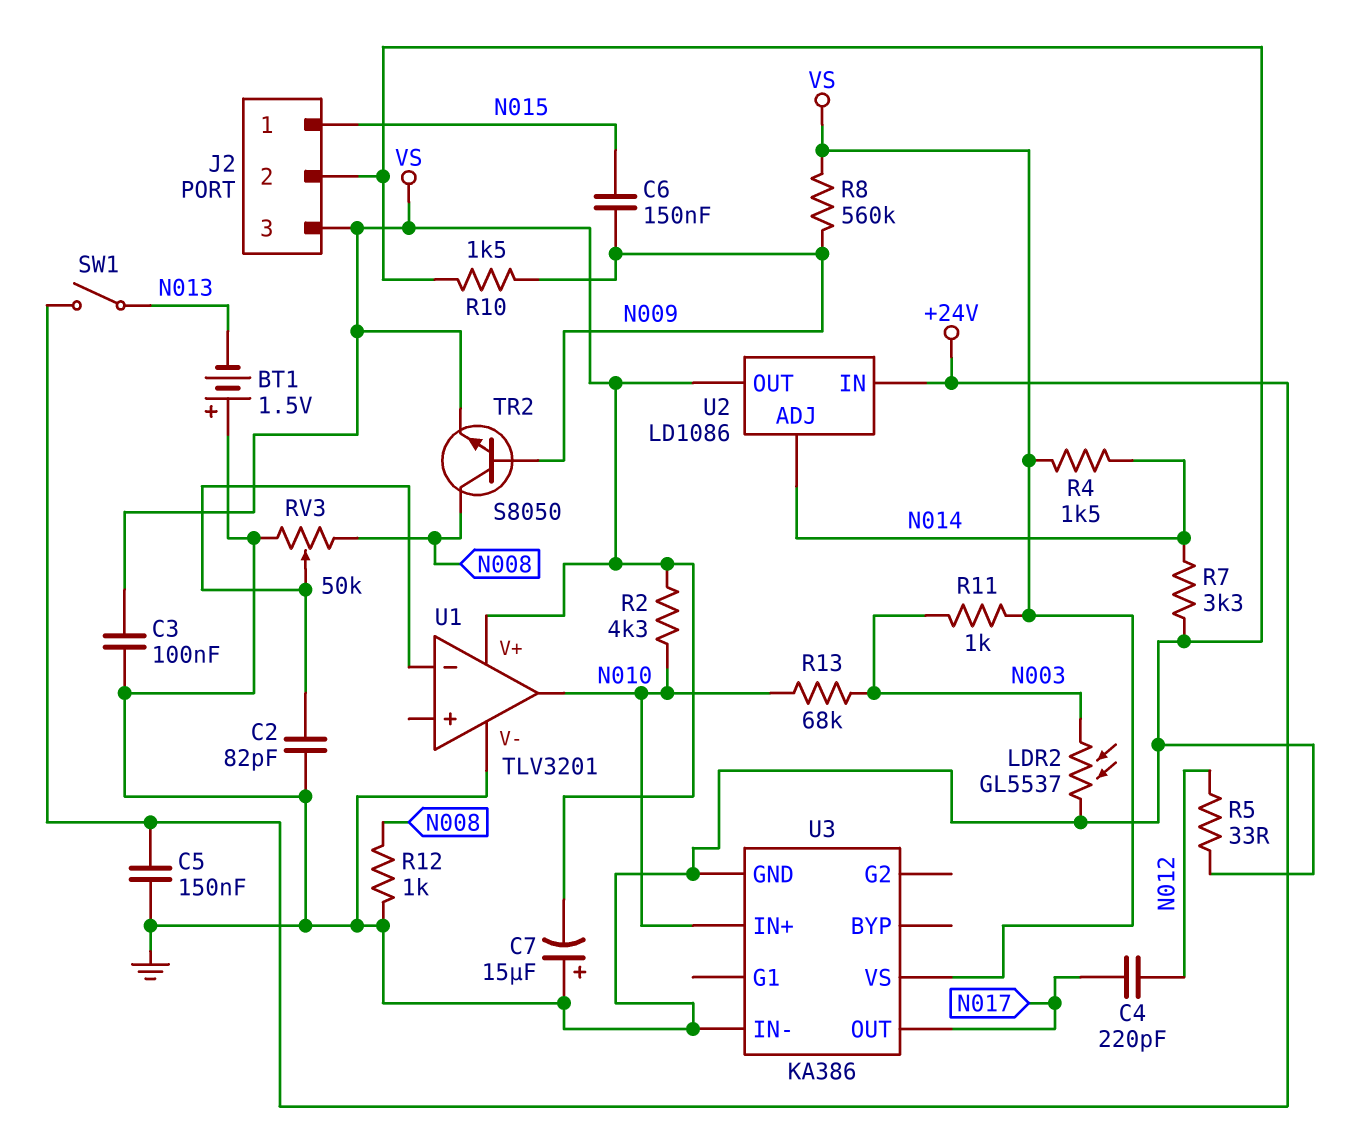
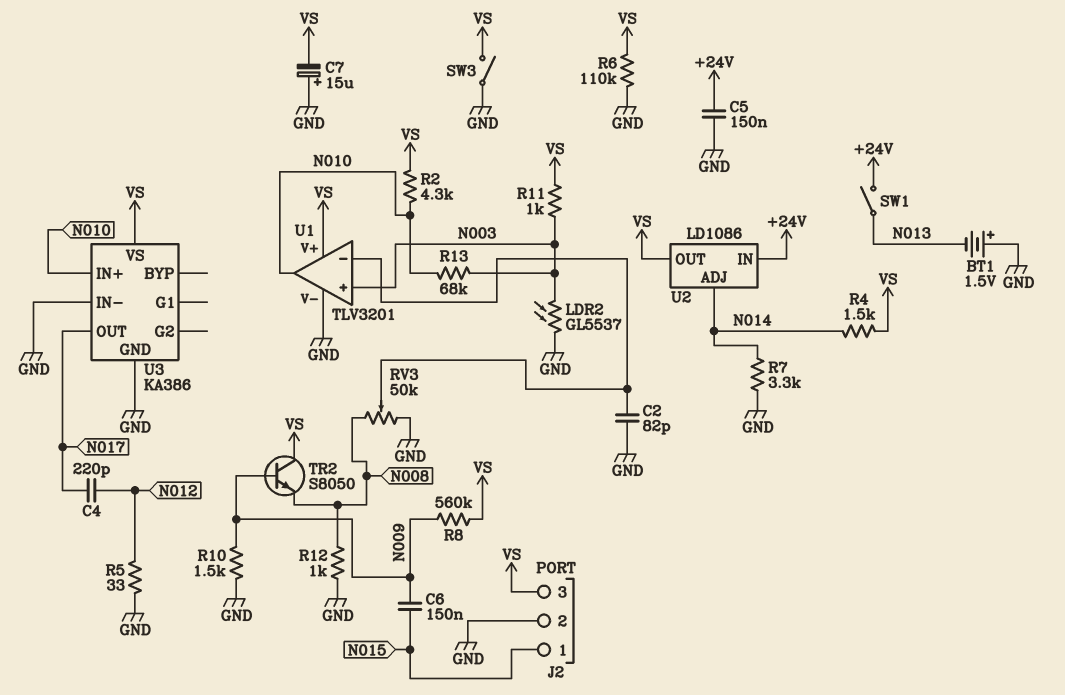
C3: 100nF (GND, VS) -> none
R6: none -> 110k (GND, VS)
SW3: none -> switch (GND, VS)
TR2: NPN S8050 (B N009, C N008, E VS) -> NPN S8050 (B N009, C VS, E N008)
U1 pin in+: none -> N003

